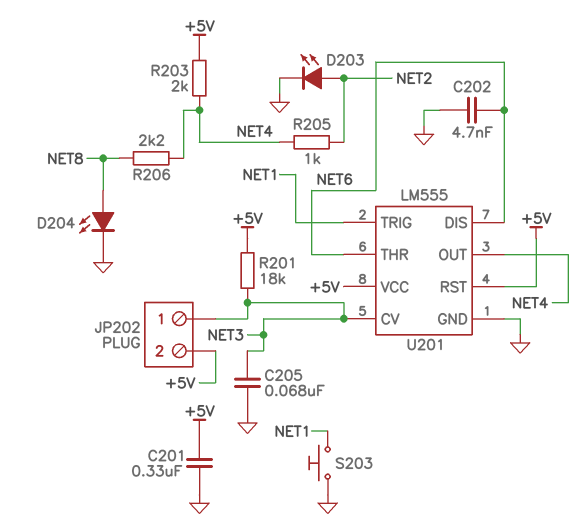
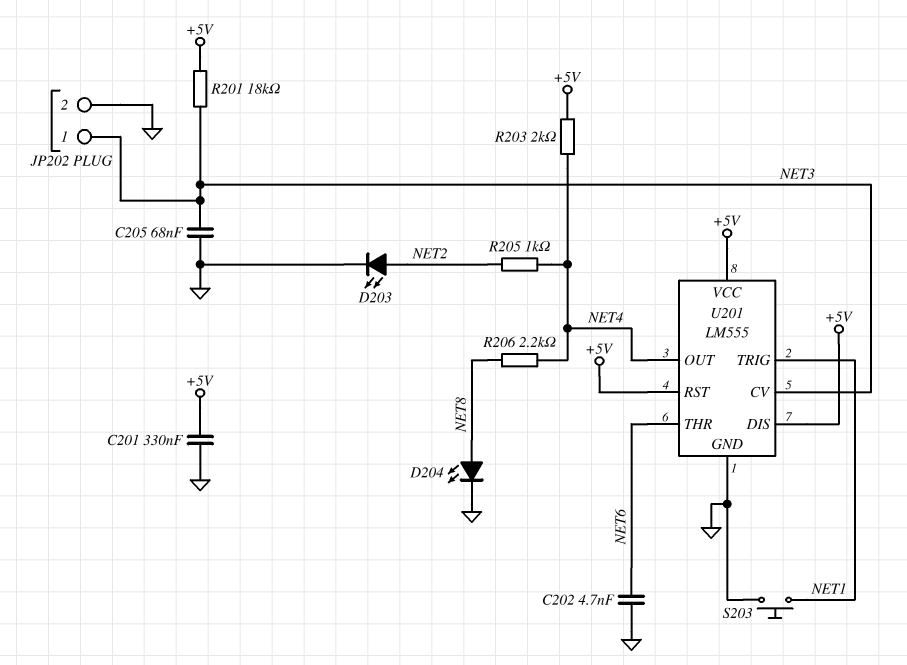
JP202 pin 2: +5V -> GND
U201 pin DIS: NET6 -> +5V

